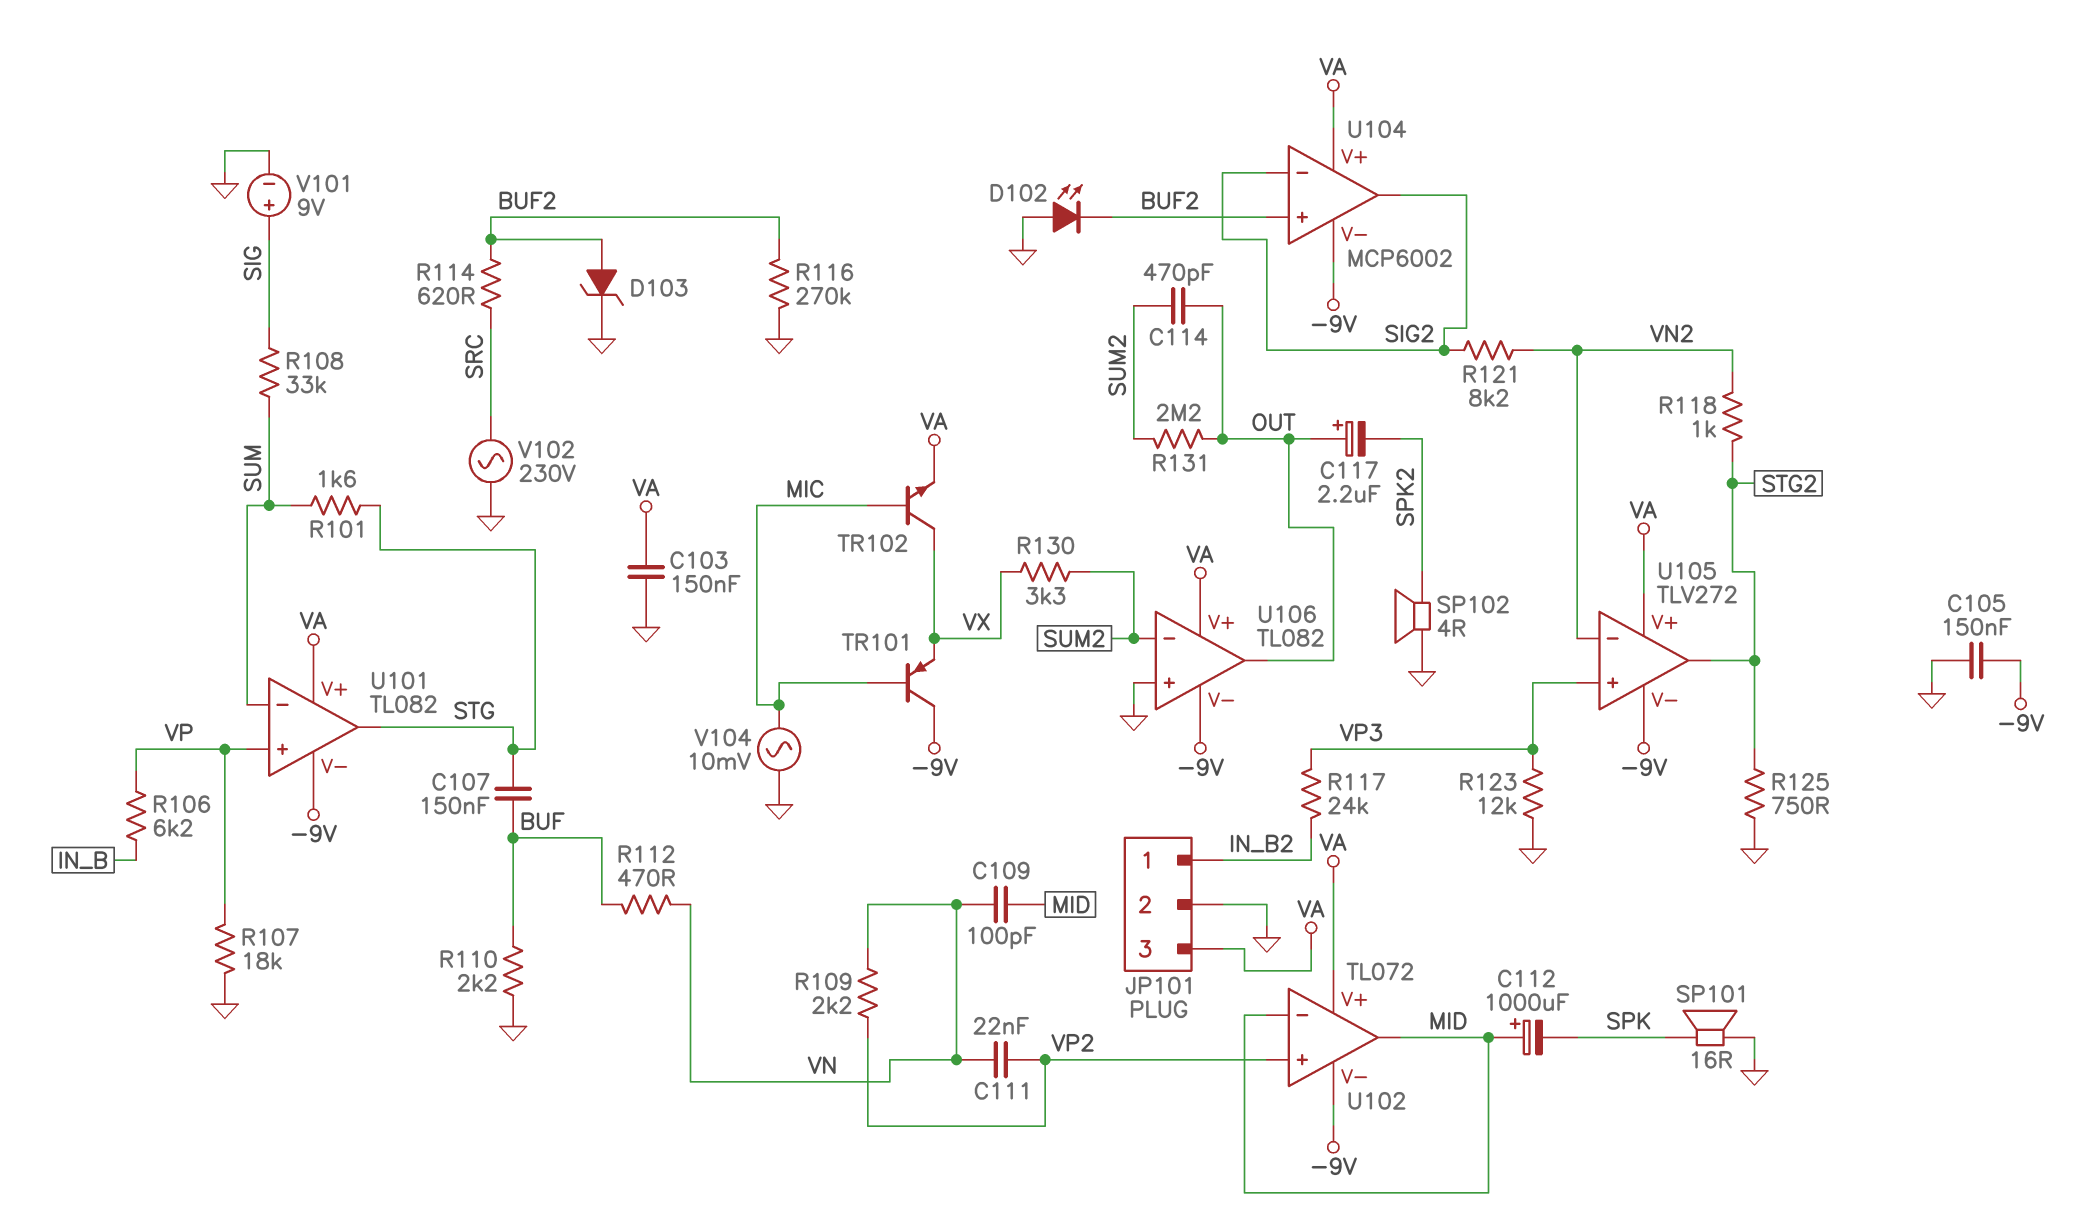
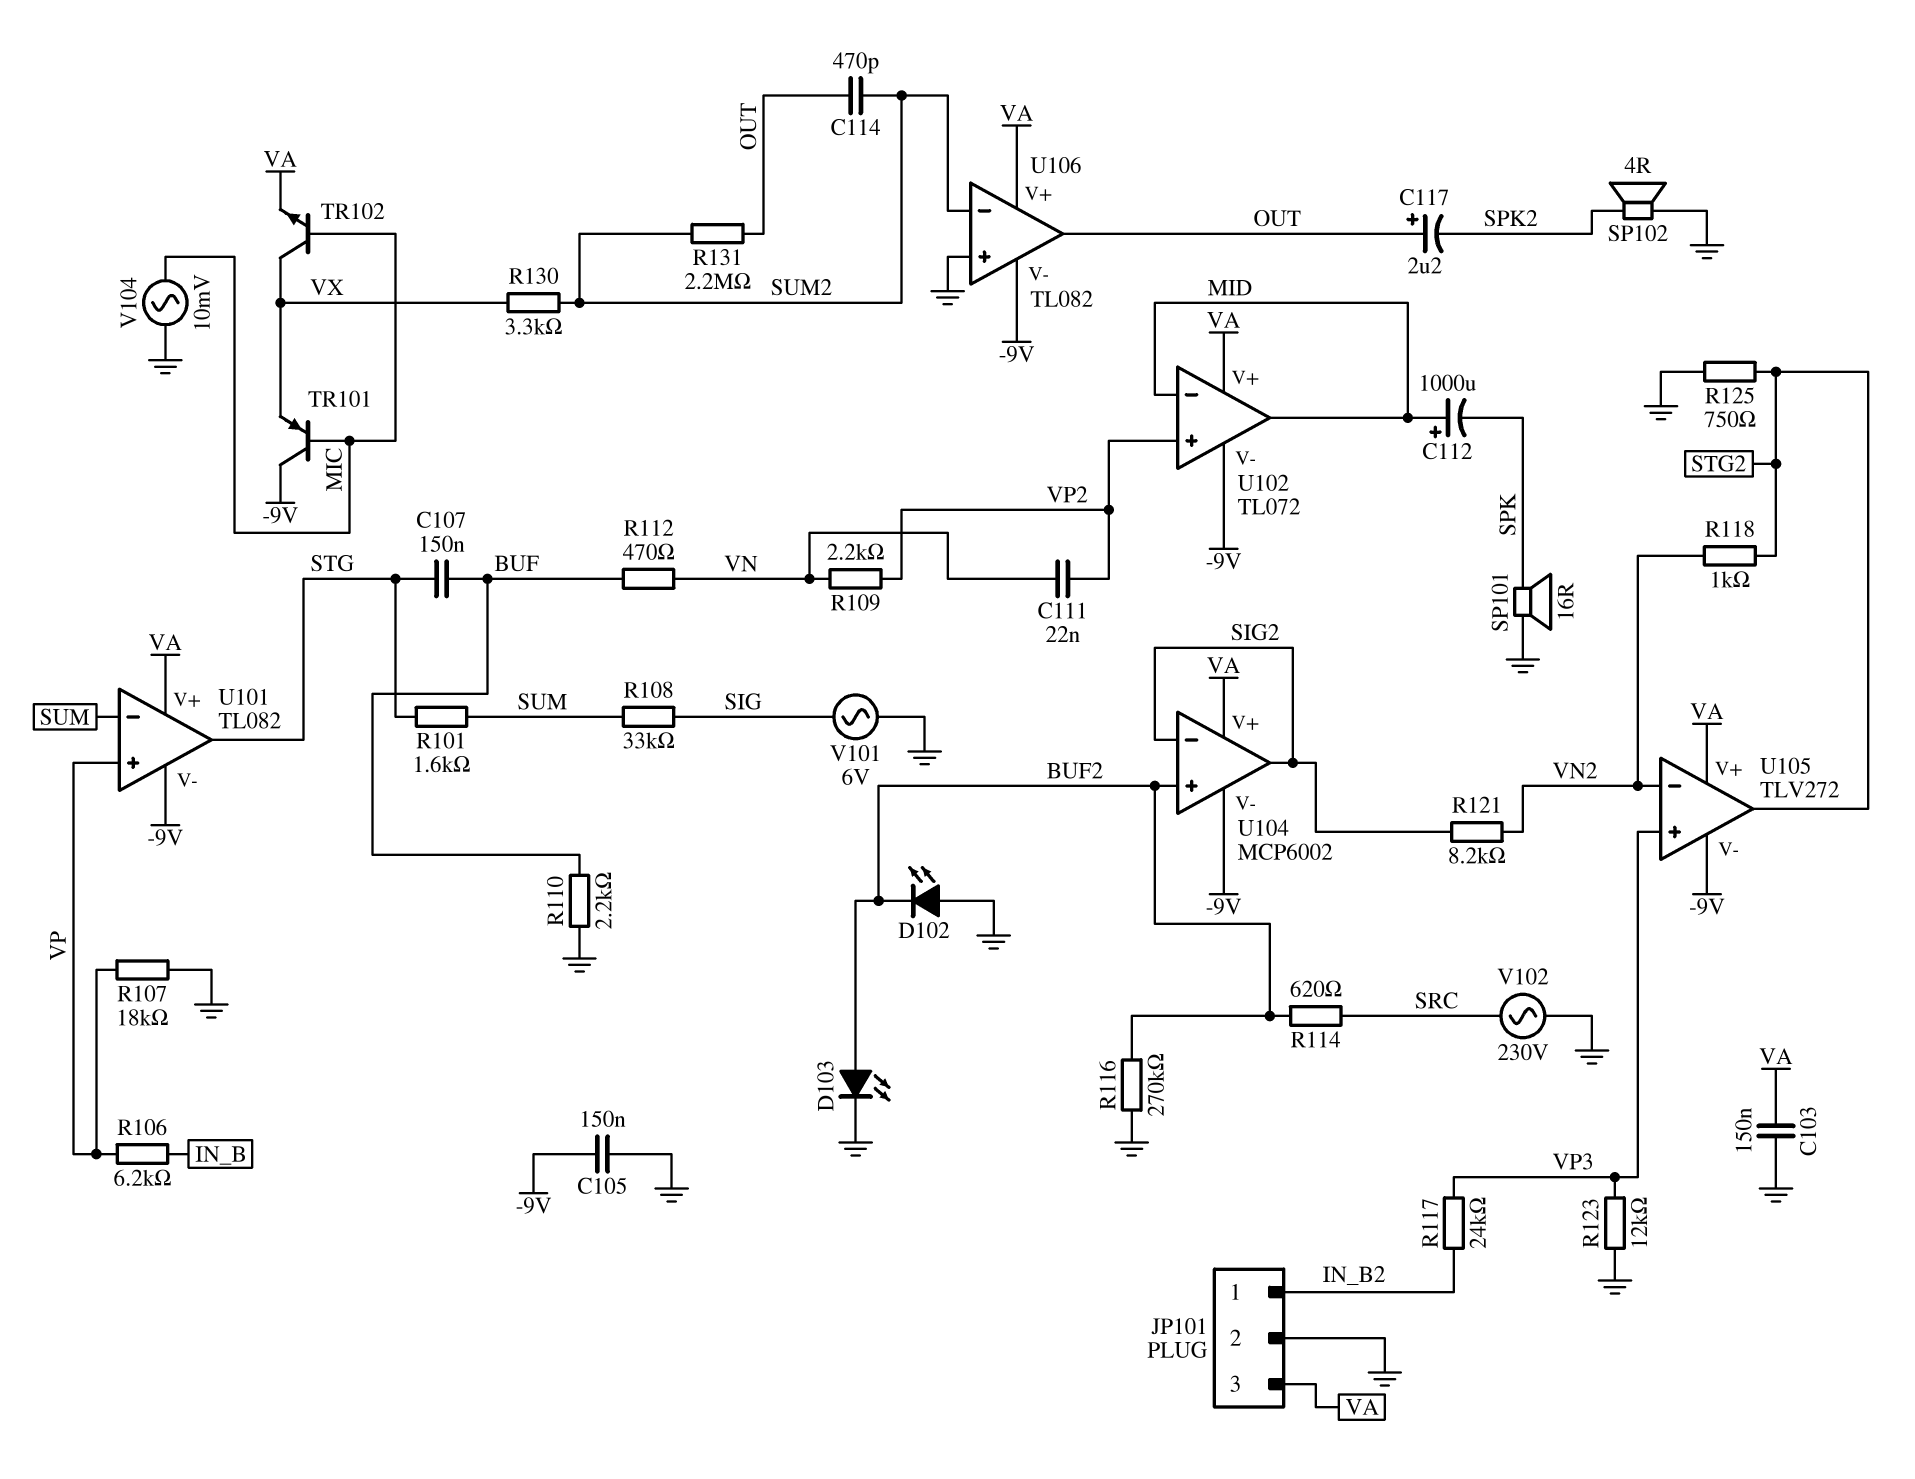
C109: 100pF (MID, VN) -> none
D103: zener (A BUF2, K GND) -> LED (A BUF2, K GND)
V101: 9V (plus SIG, minus GND) -> AC 6V (GND, SIG)

